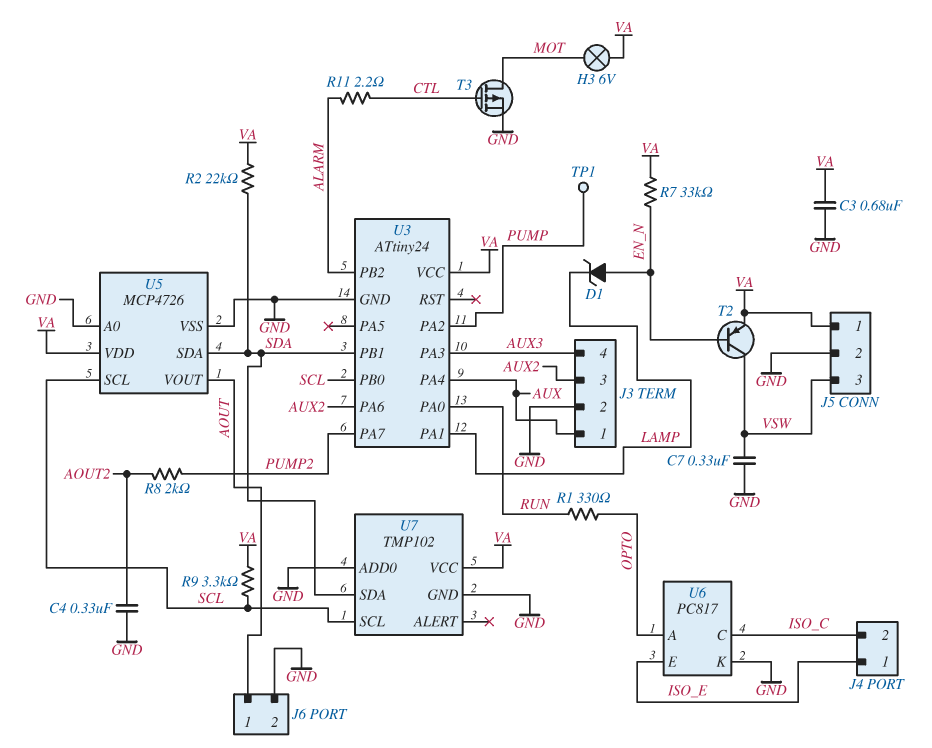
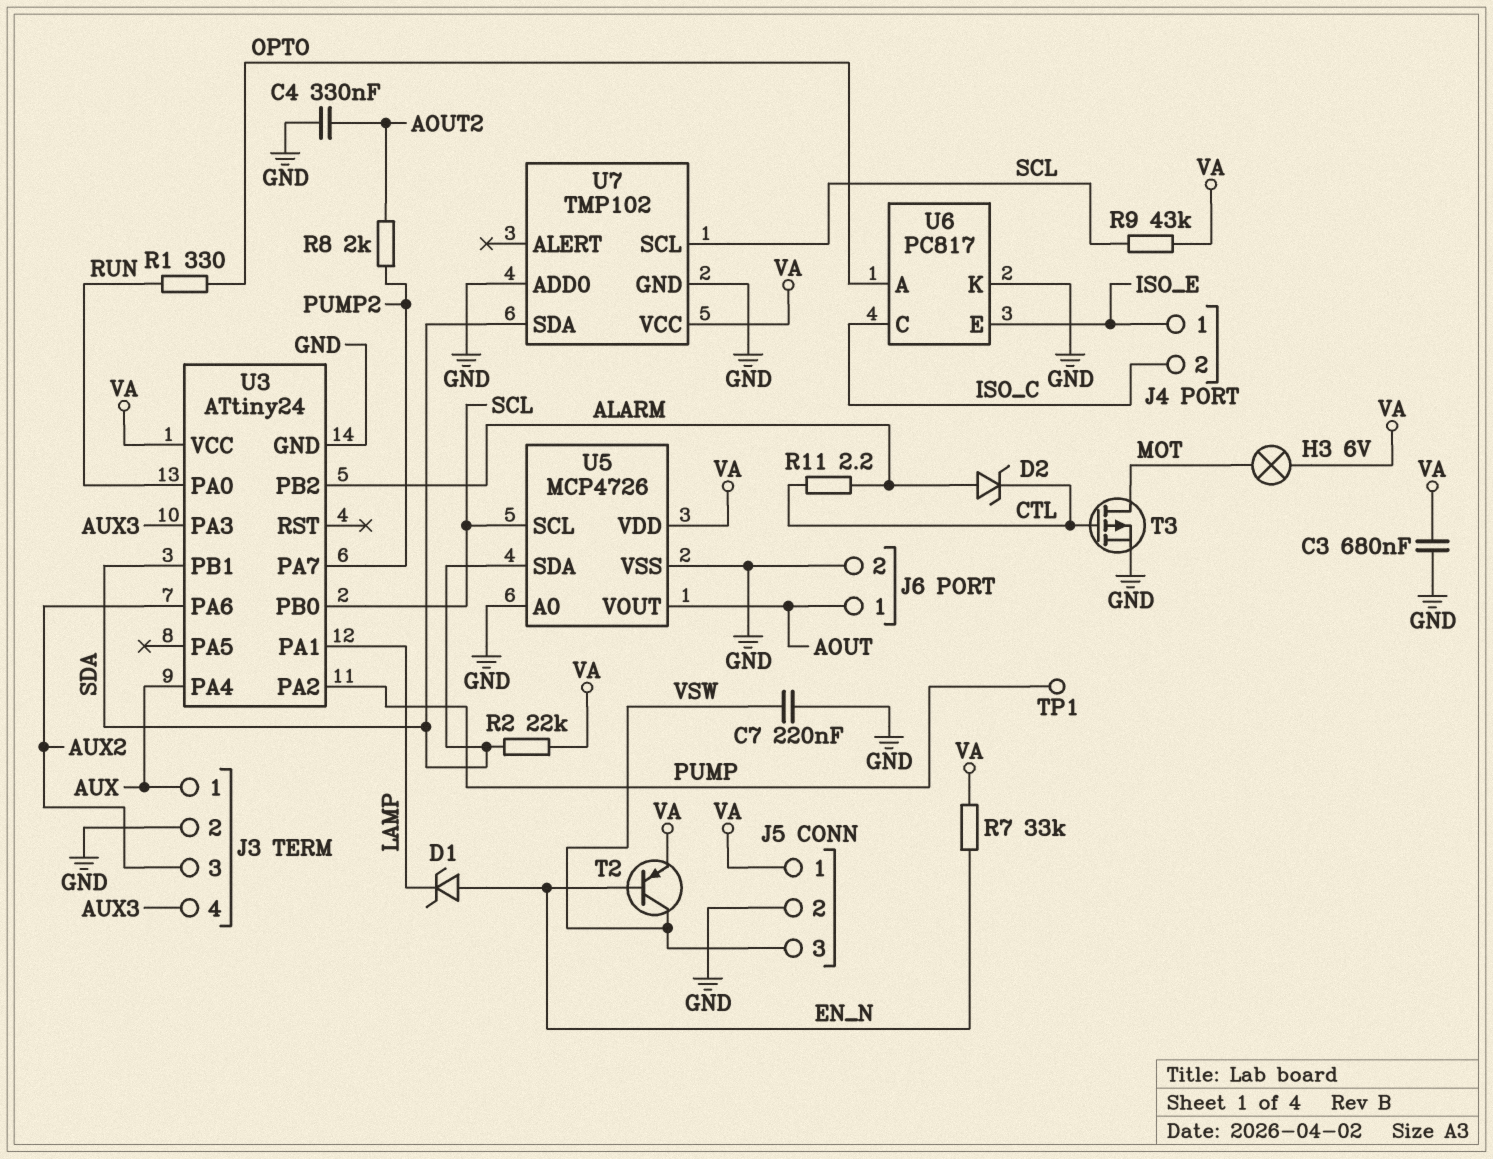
C7: 330nF (GND, VSW) -> 220nF (GND, VSW)
D2: none -> zener (A ALARM, K CTL)
R9: 3.3k (SCL, VA) -> 43k (SCL, VA)

